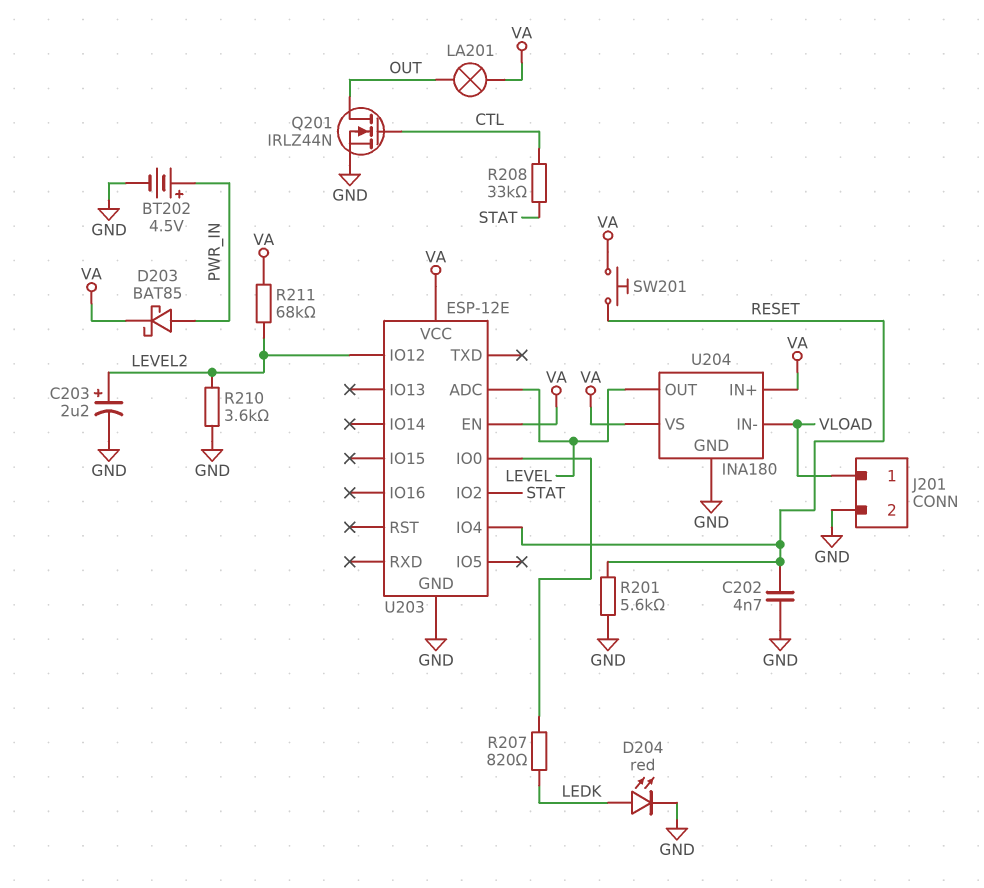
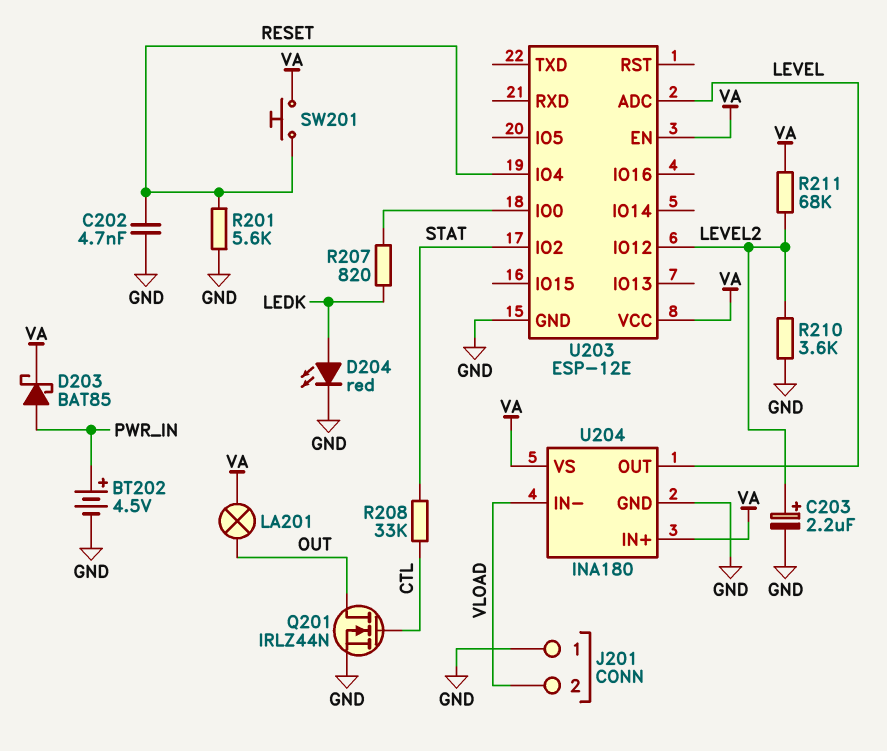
J201 pin 1: VLOAD -> GND
J201 pin 2: GND -> VLOAD

